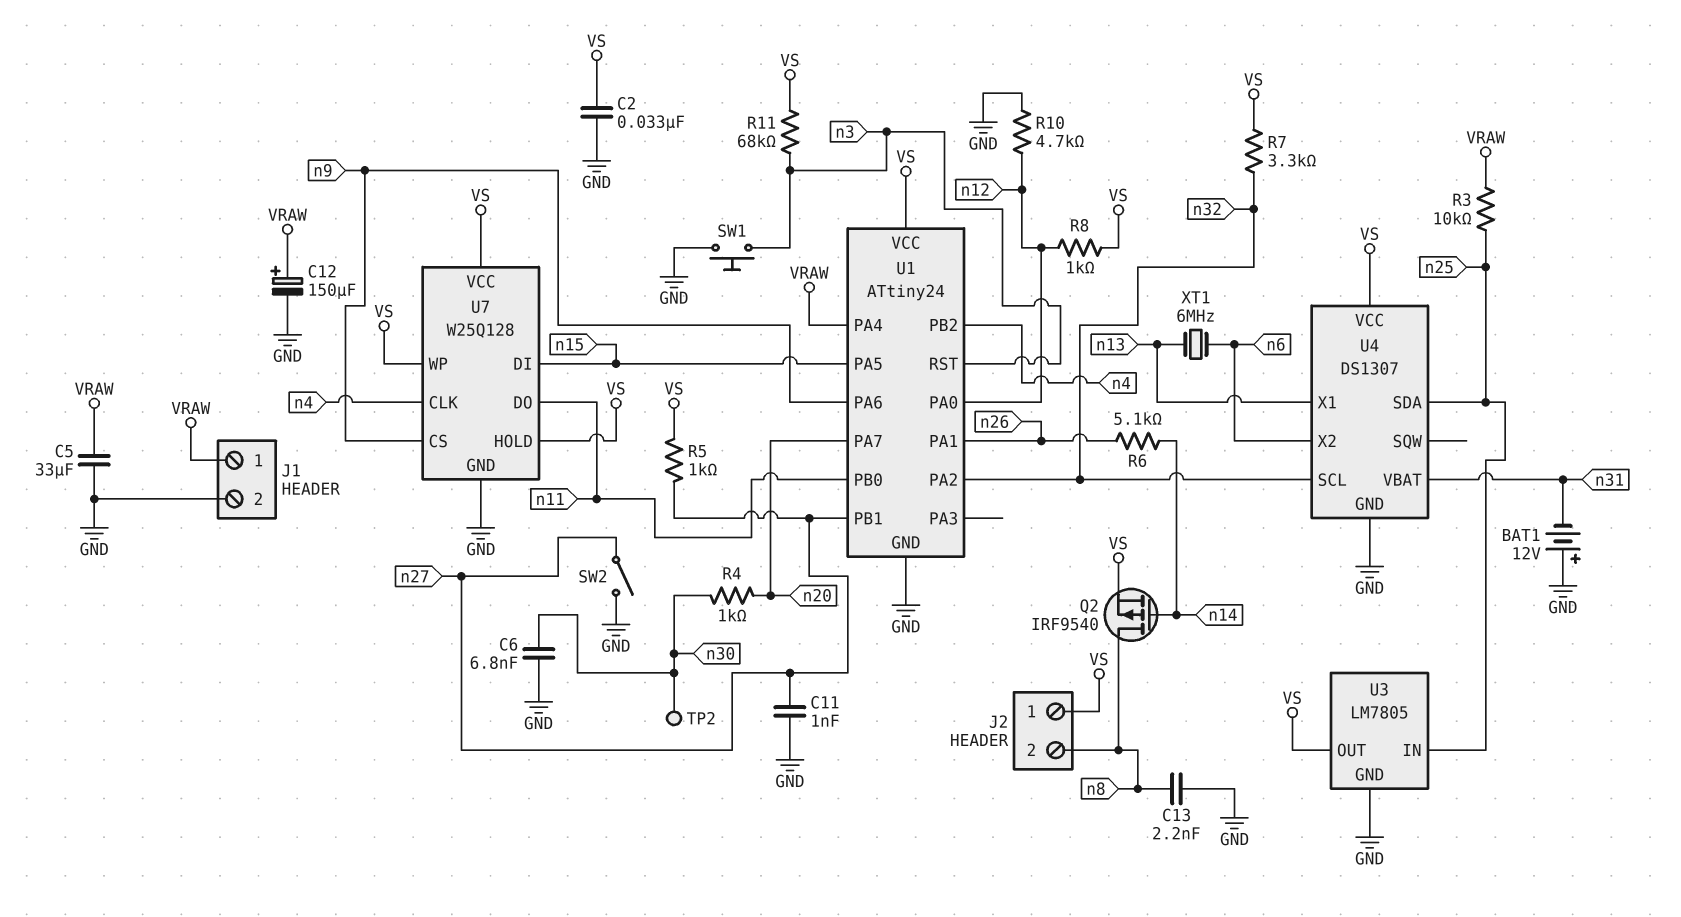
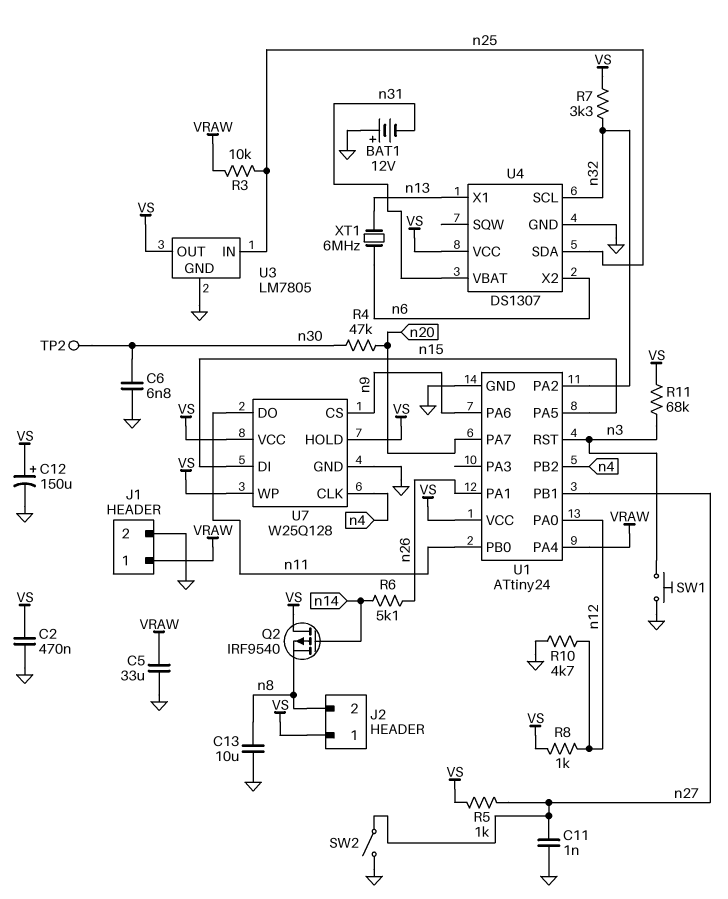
C2: 33nF (GND, VS) -> 470nF (GND, VS)
C12: 150uF (plus VRAW, minus GND) -> 150uF (plus VS, minus GND)
C13: 2.2nF (GND, n8) -> 10uF (GND, n8)
Q2: PMOS IRF9540 (G n14, D n8, S VS) -> PMOS IRF9540 (G n14, D VS, S n8)
R4: 1k (n20, n30) -> 47k (n20, n30)

